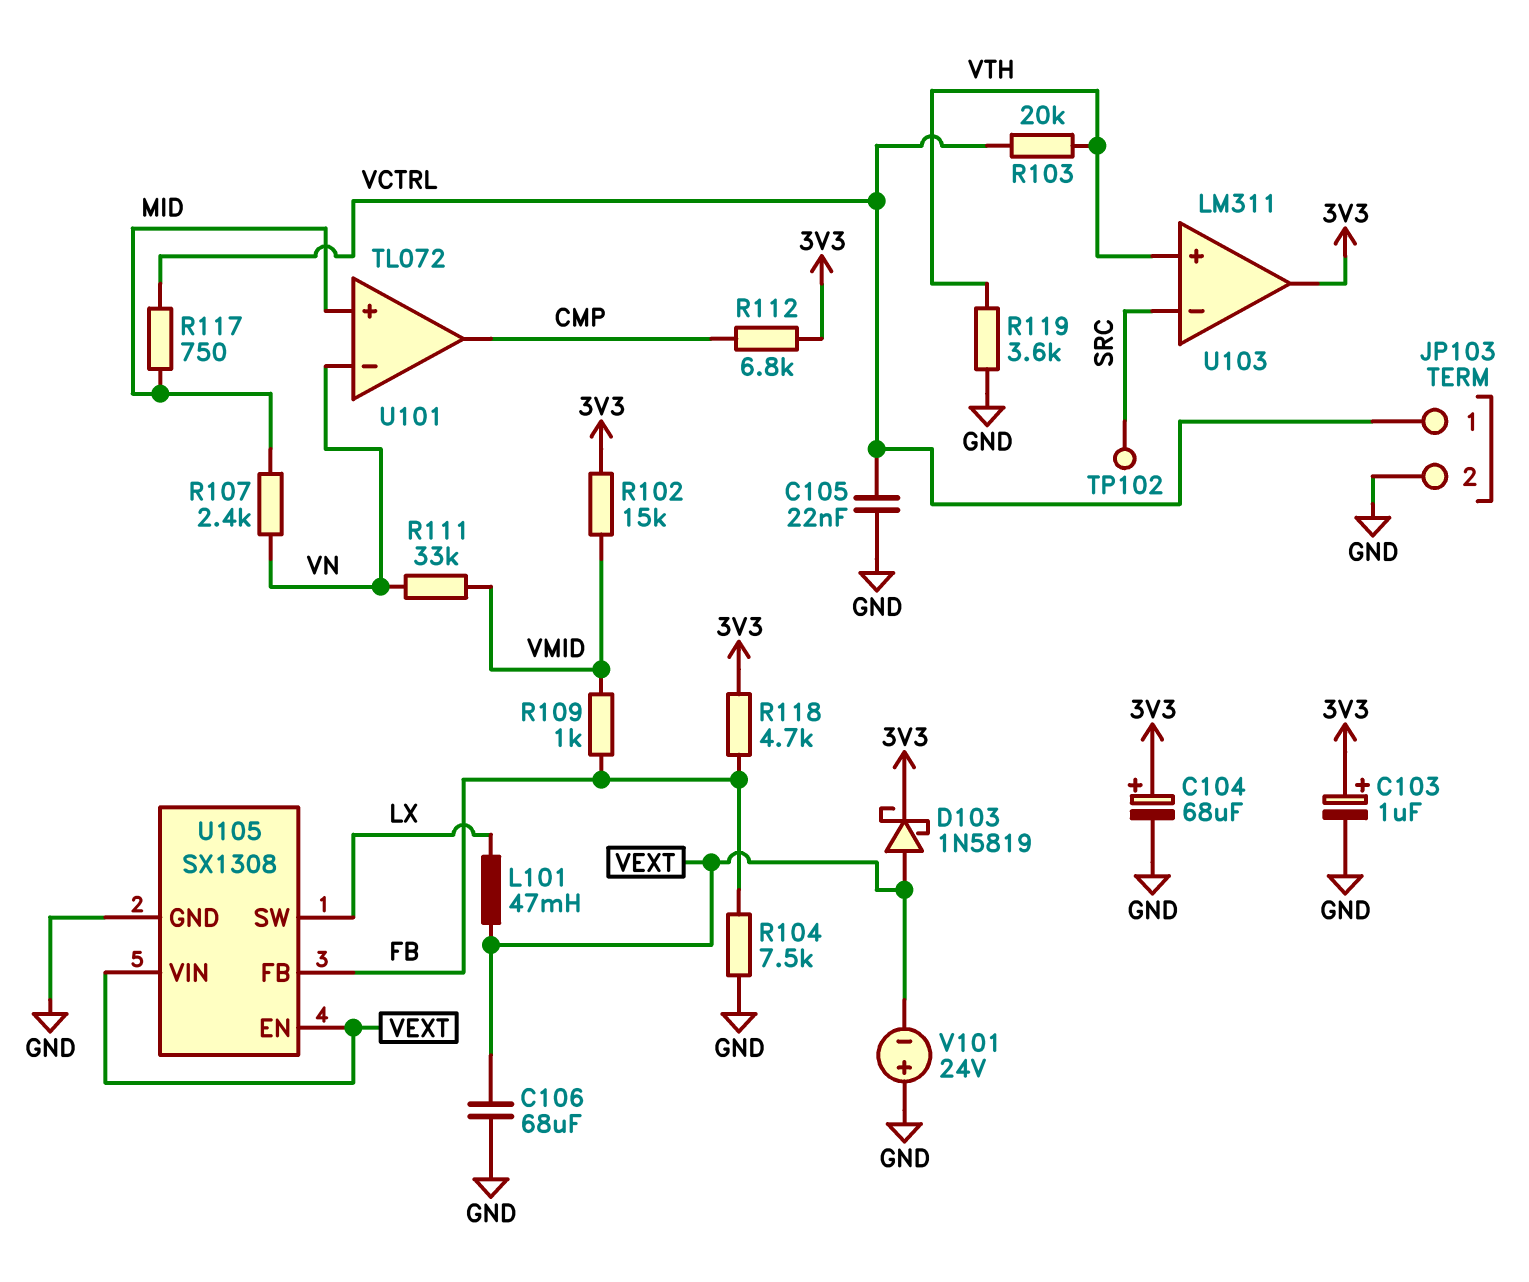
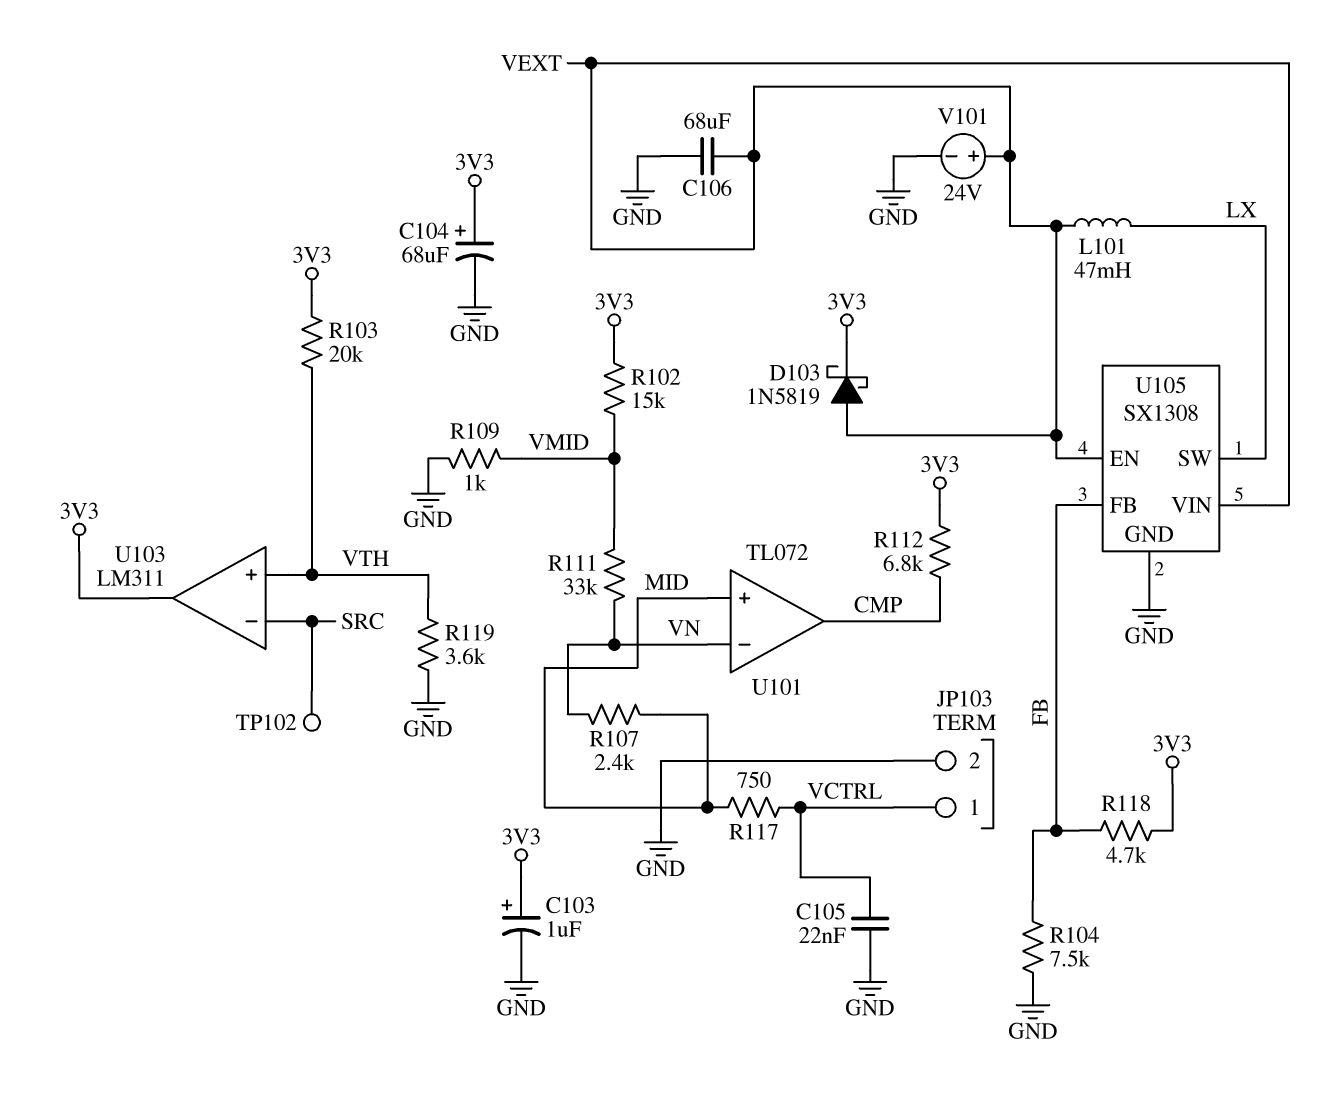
R103: 20k (VCTRL, VTH) -> 20k (3V3, VTH)
R109: 1k (FB, VMID) -> 1k (GND, VMID)
V101: 24V (plus GND, minus VEXT) -> 24V (plus VEXT, minus GND)

